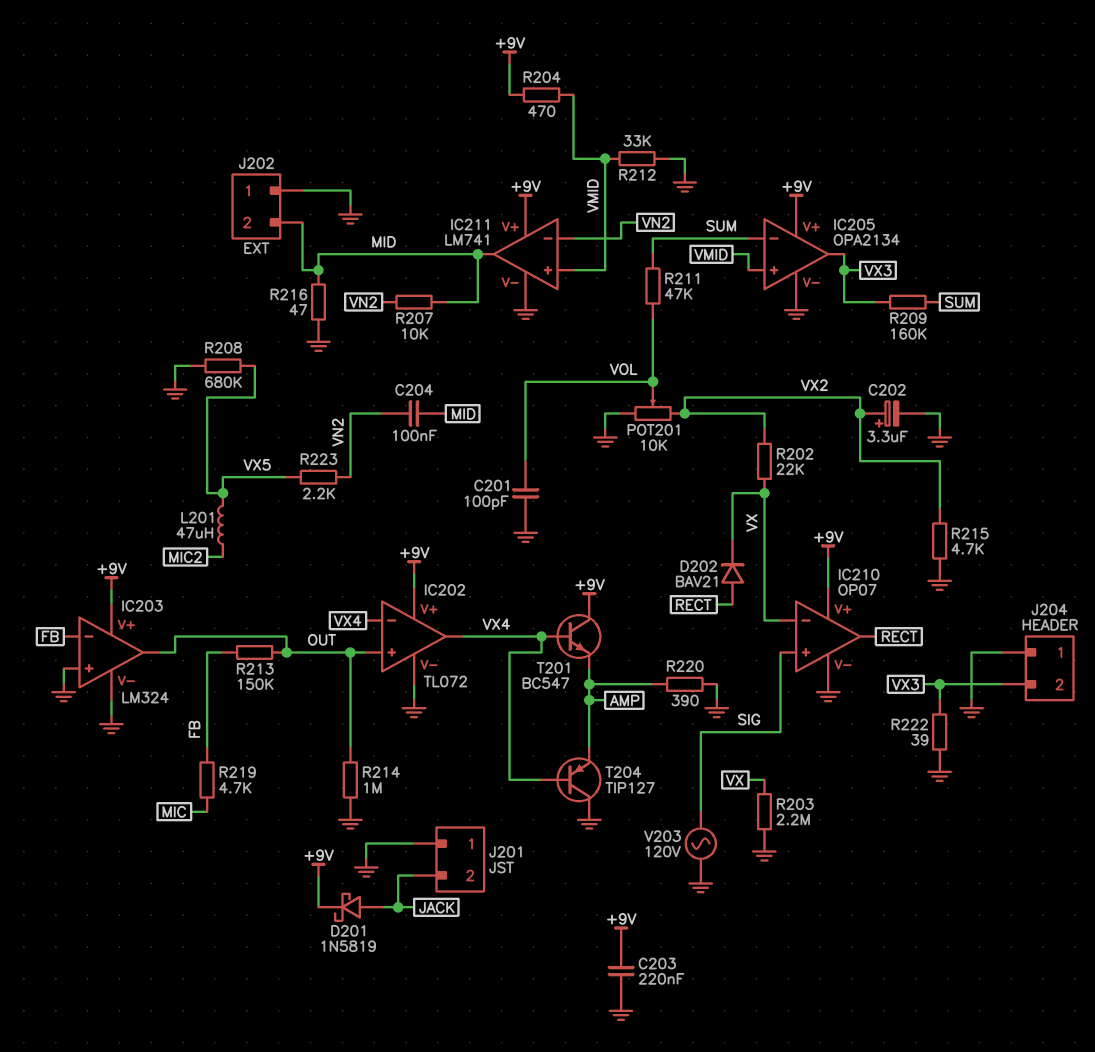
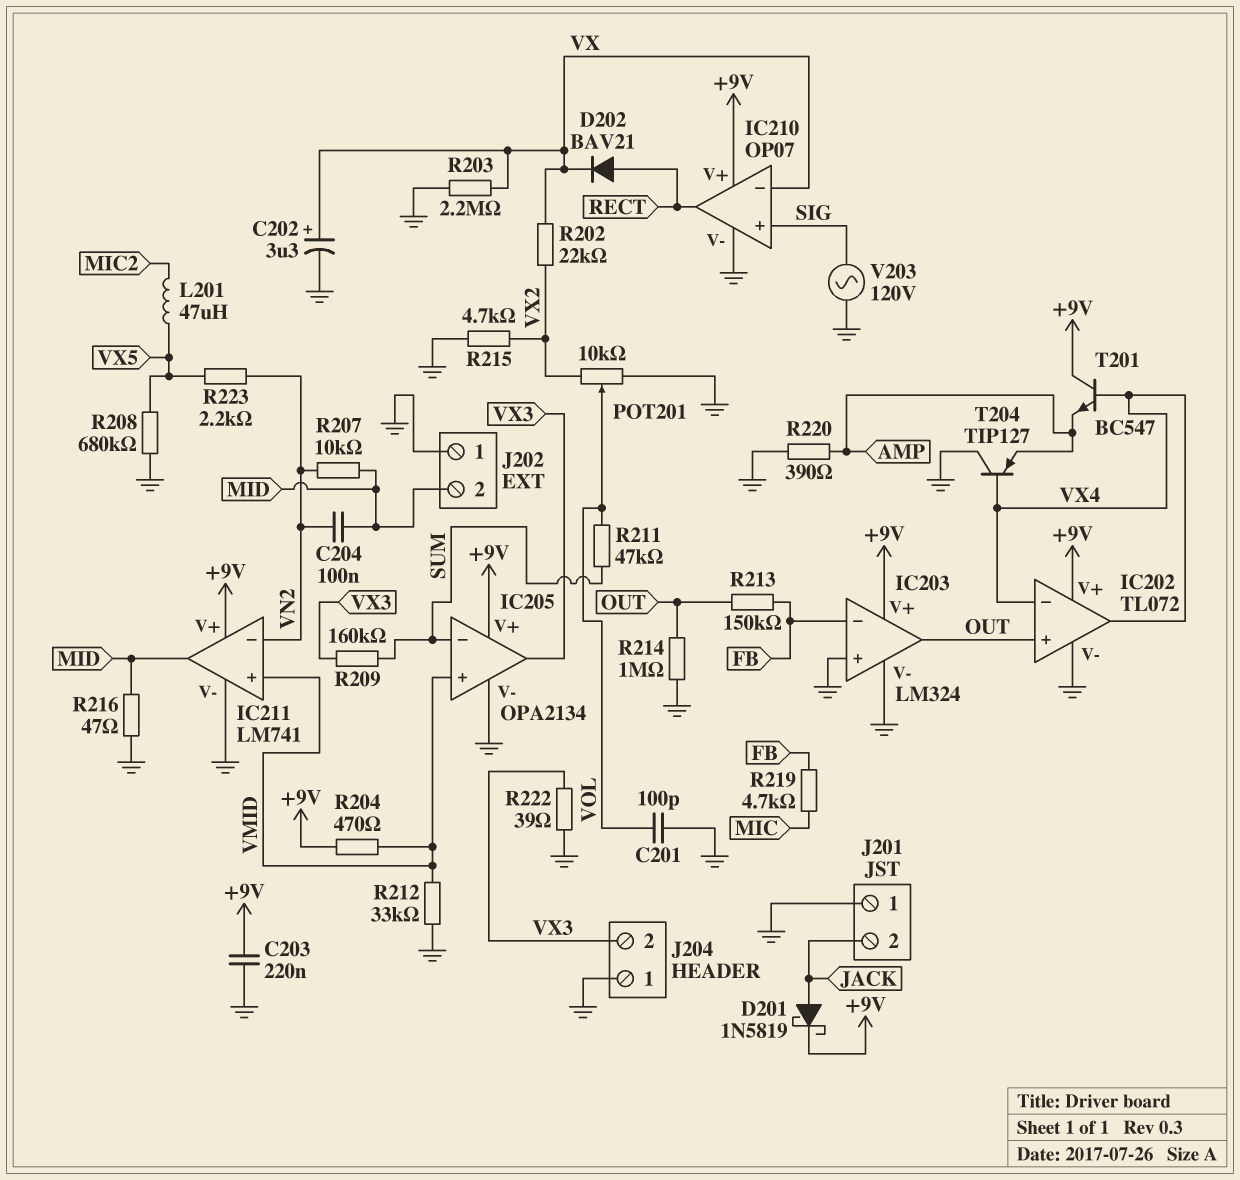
C202: 3.3uF (plus VX2, minus GND) -> 3.3uF (plus VX, minus GND)

